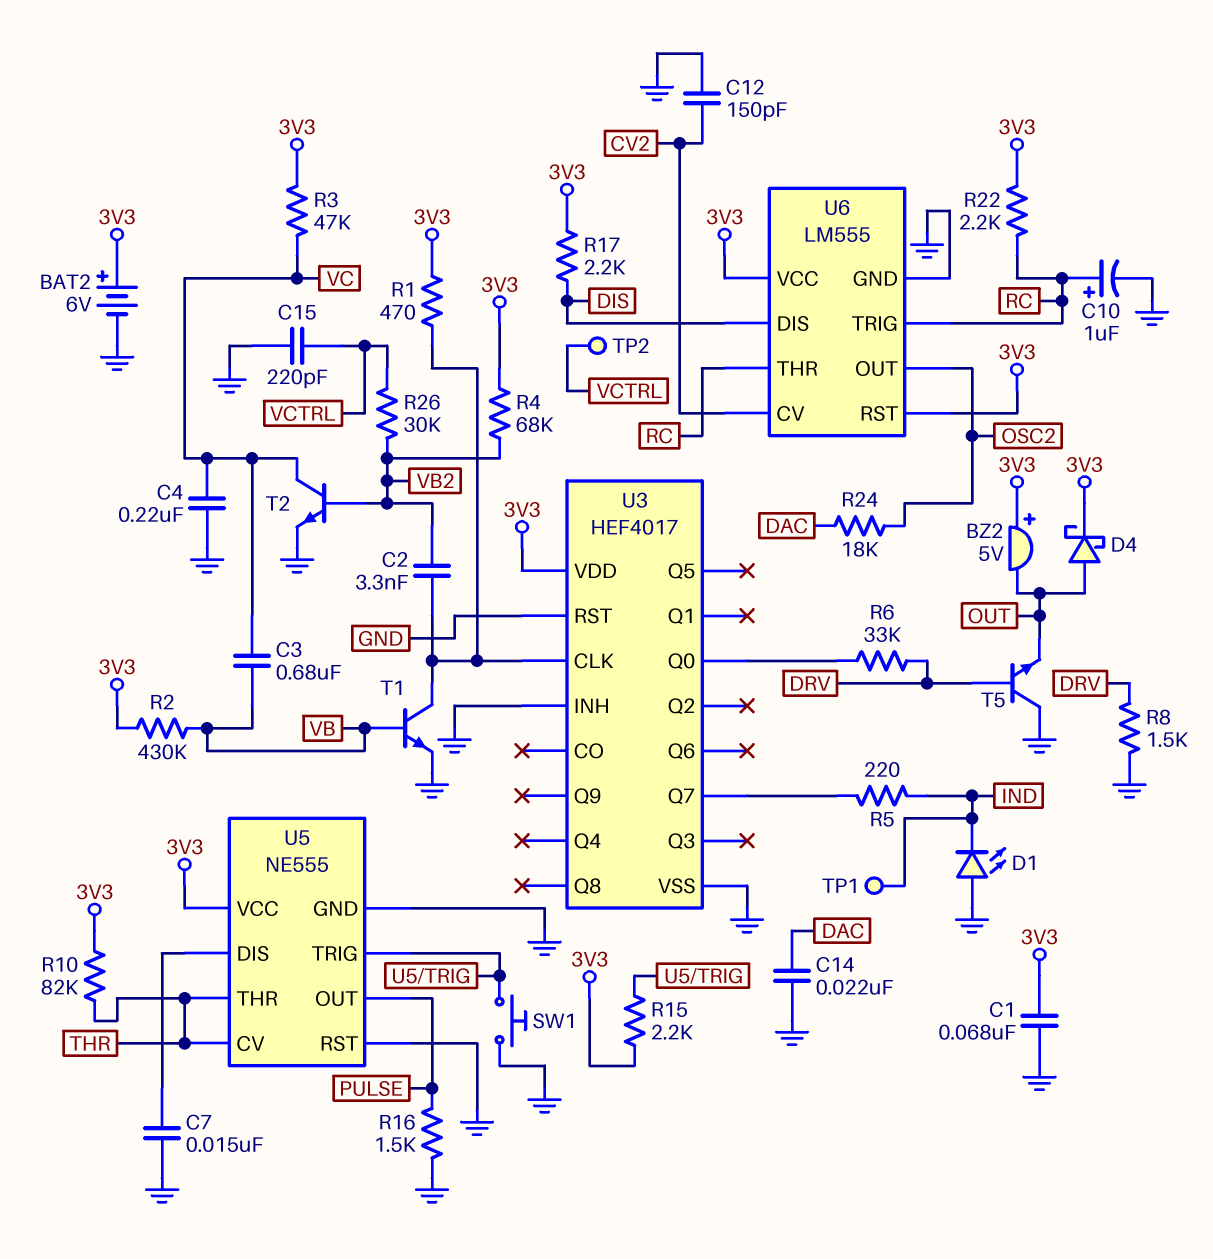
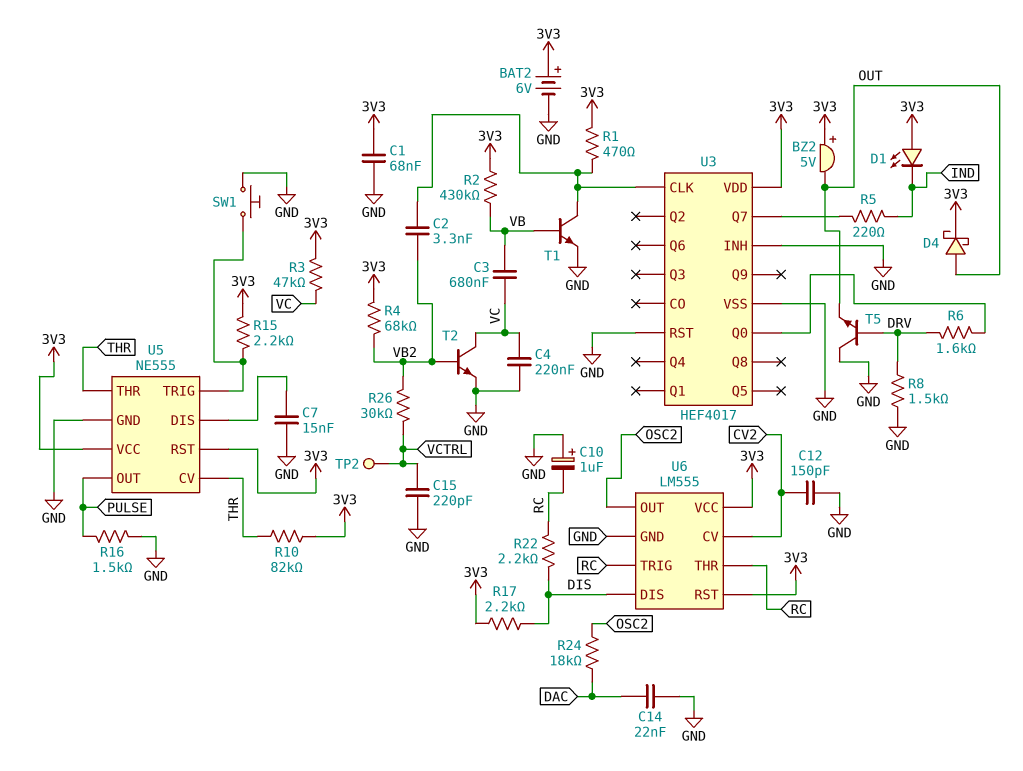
C10: 1uF (plus RC, minus GND) -> 1uF (plus GND, minus RC)
D1: LED (A GND, K IND) -> LED (A 3V3, K IND)
R6: 33k (DRV, U3/Q0) -> 1.6k (DRV, U3/Q0)
R22: 2.2k (3V3, RC) -> 2.2k (DIS, RC)
TP1: test point (IND) -> none
U5 pin RST: GND -> 3V3

